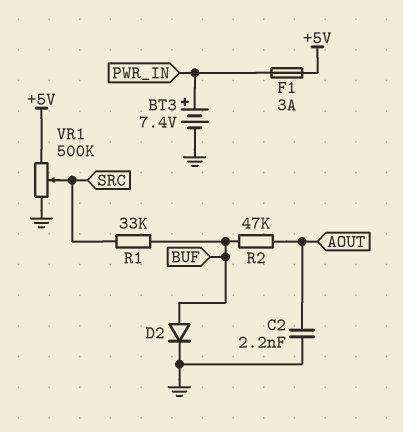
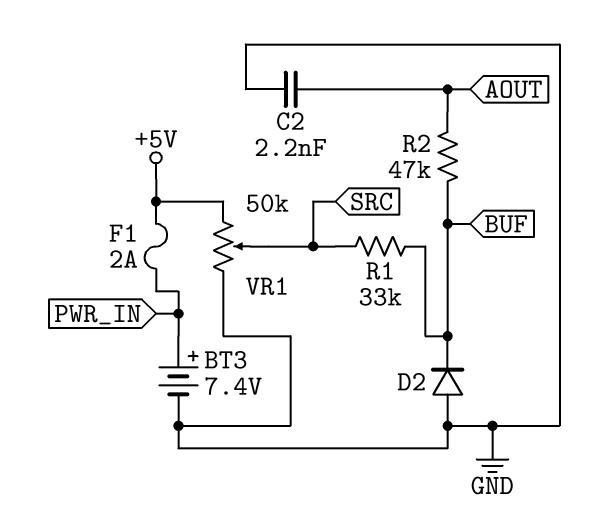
D2: diode (A BUF, K GND) -> diode (A GND, K BUF)
F1: 3A (+5V, PWR_IN) -> 2A (+5V, PWR_IN)
VR1: 500k (+5V, GND, wiper SRC) -> 50k (+5V, GND, wiper SRC)

